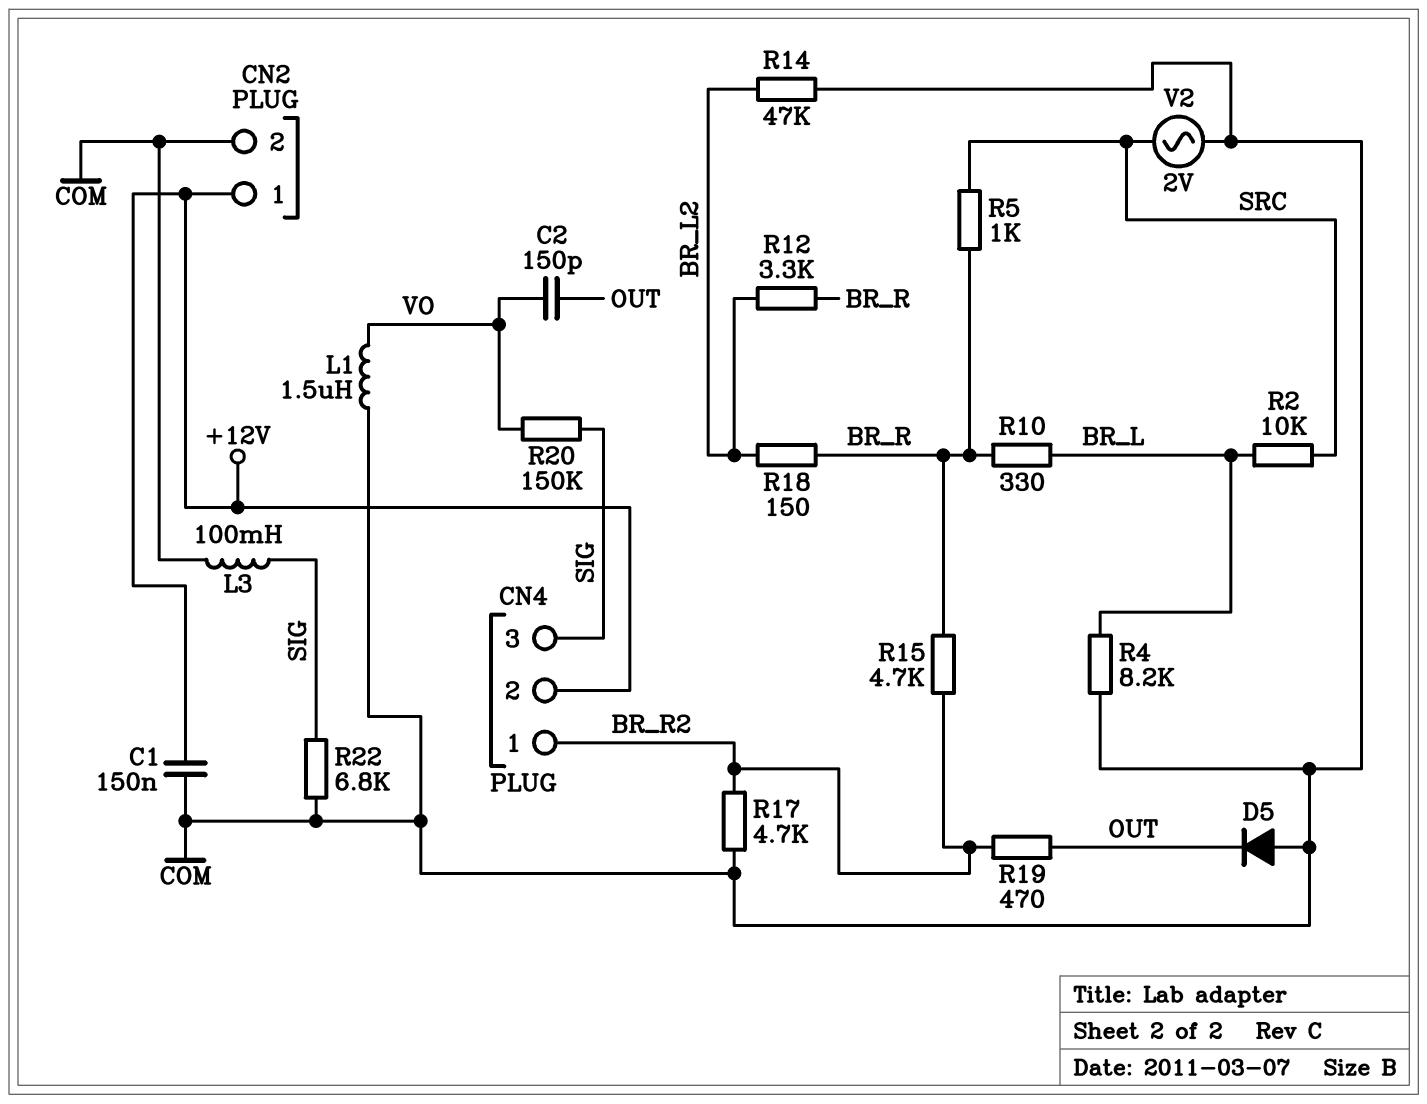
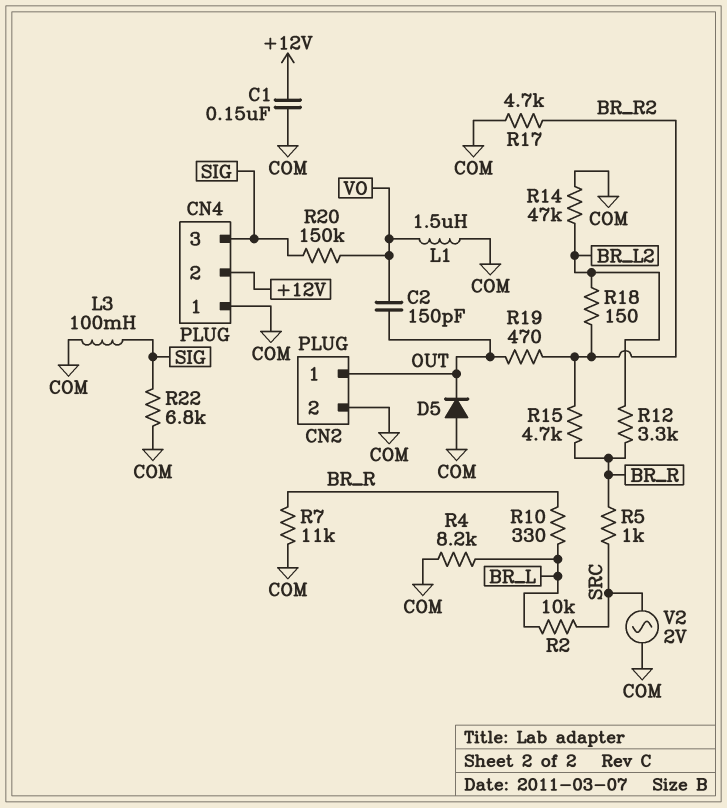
CN2 pin 1: +12V -> OUT
CN4 pin 1: BR_R2 -> COM
R7: none -> 11k (BR_R, COM)
R18: 150 (BR_L2, BR_R) -> 150 (BR_L2, BR_R2)

